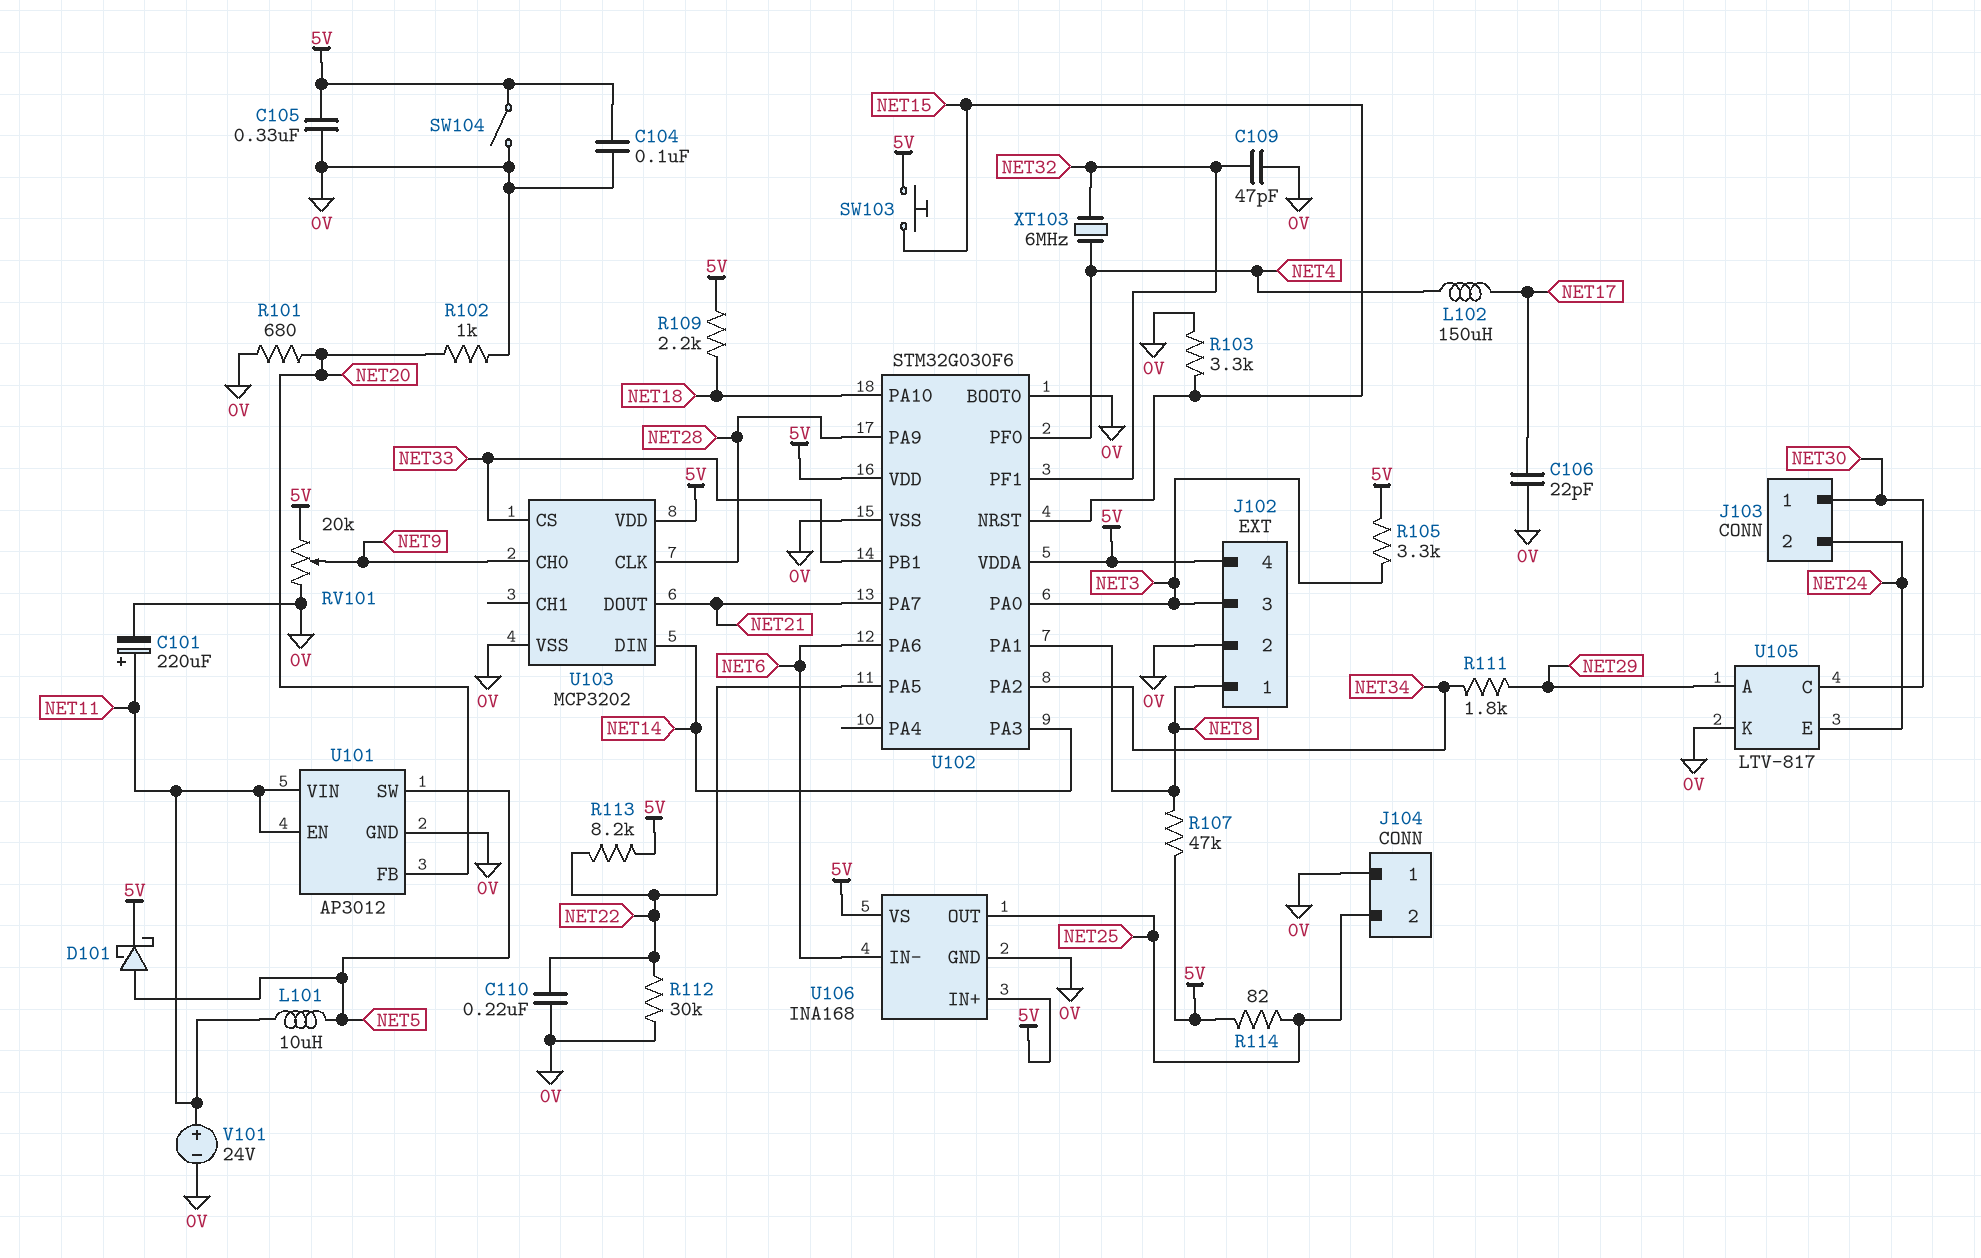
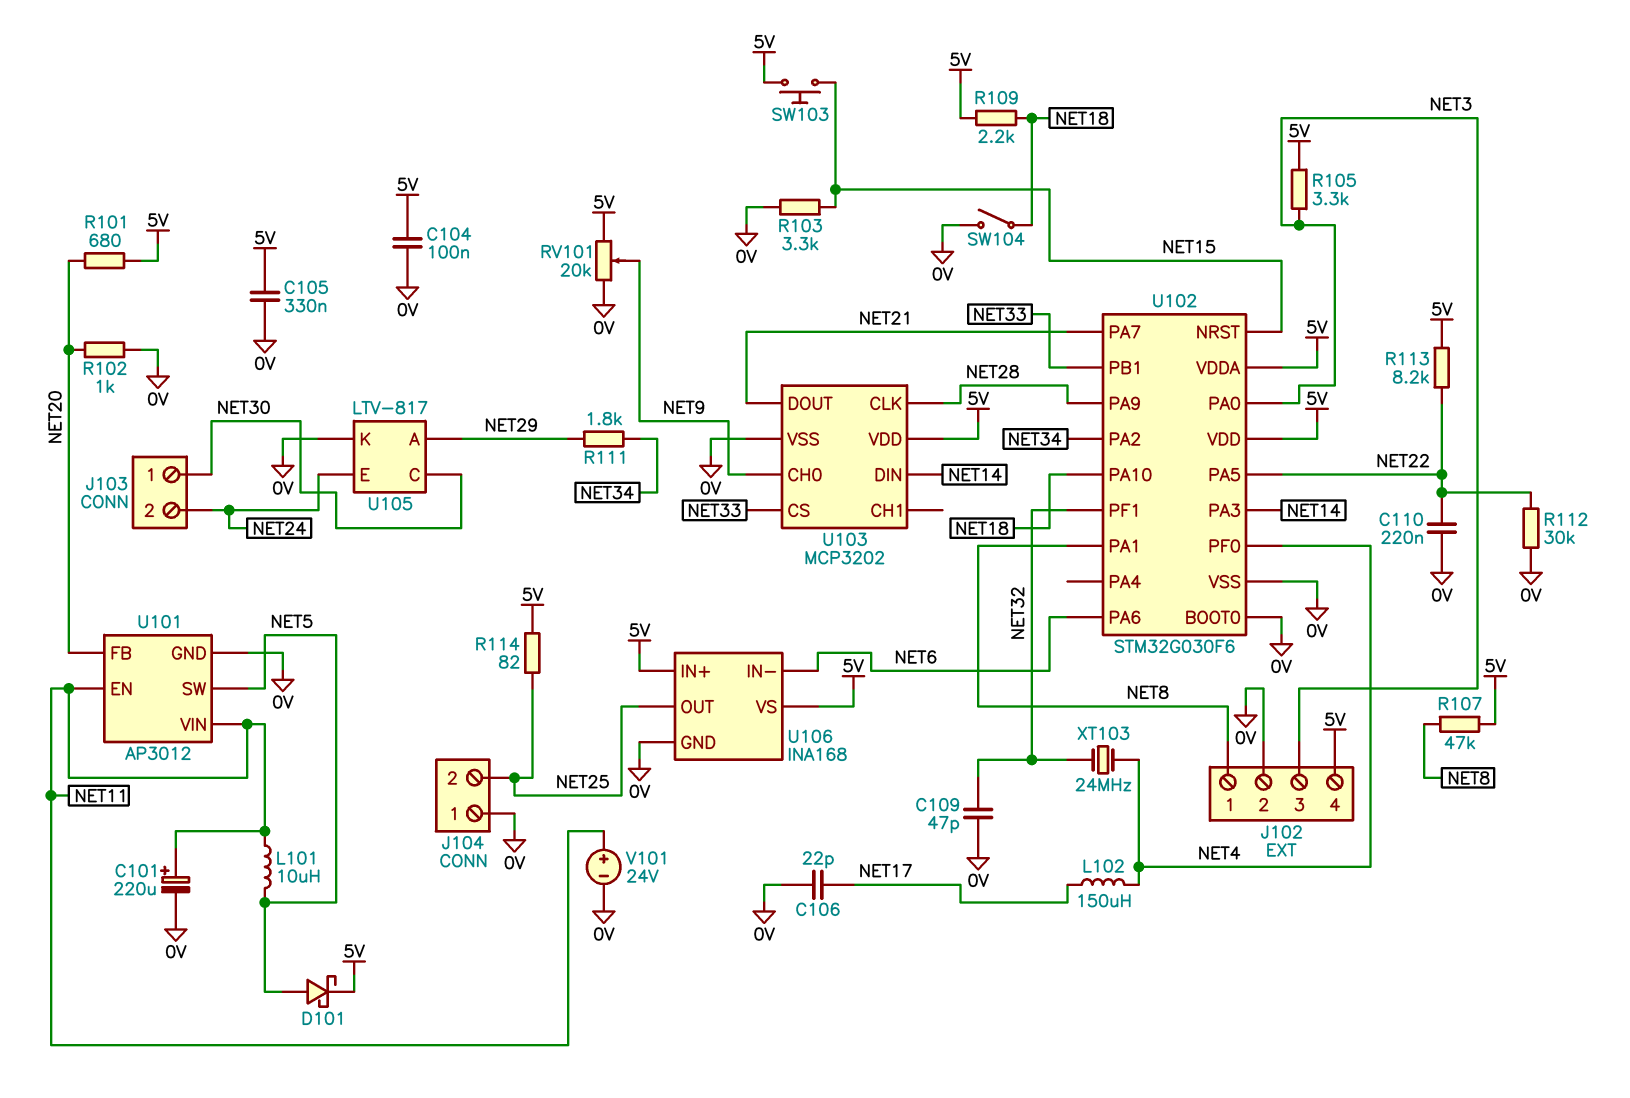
R101: 680 (0V, NET20) -> 680 (5V, NET20)
SW104: switch (0V, 5V) -> switch (0V, NET18)
XT103: 6MHz (NET4, NET32) -> 24MHz (NET4, NET32)

